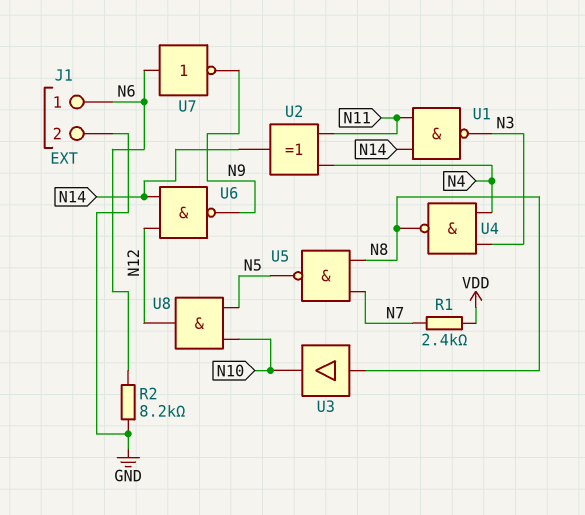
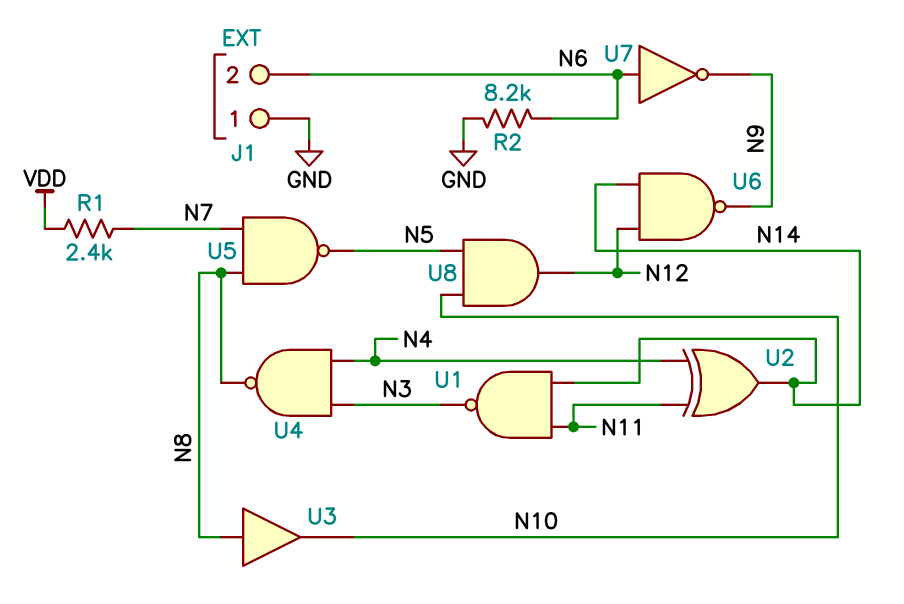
J1 pin 1: N6 -> GND
J1 pin 2: GND -> N6

